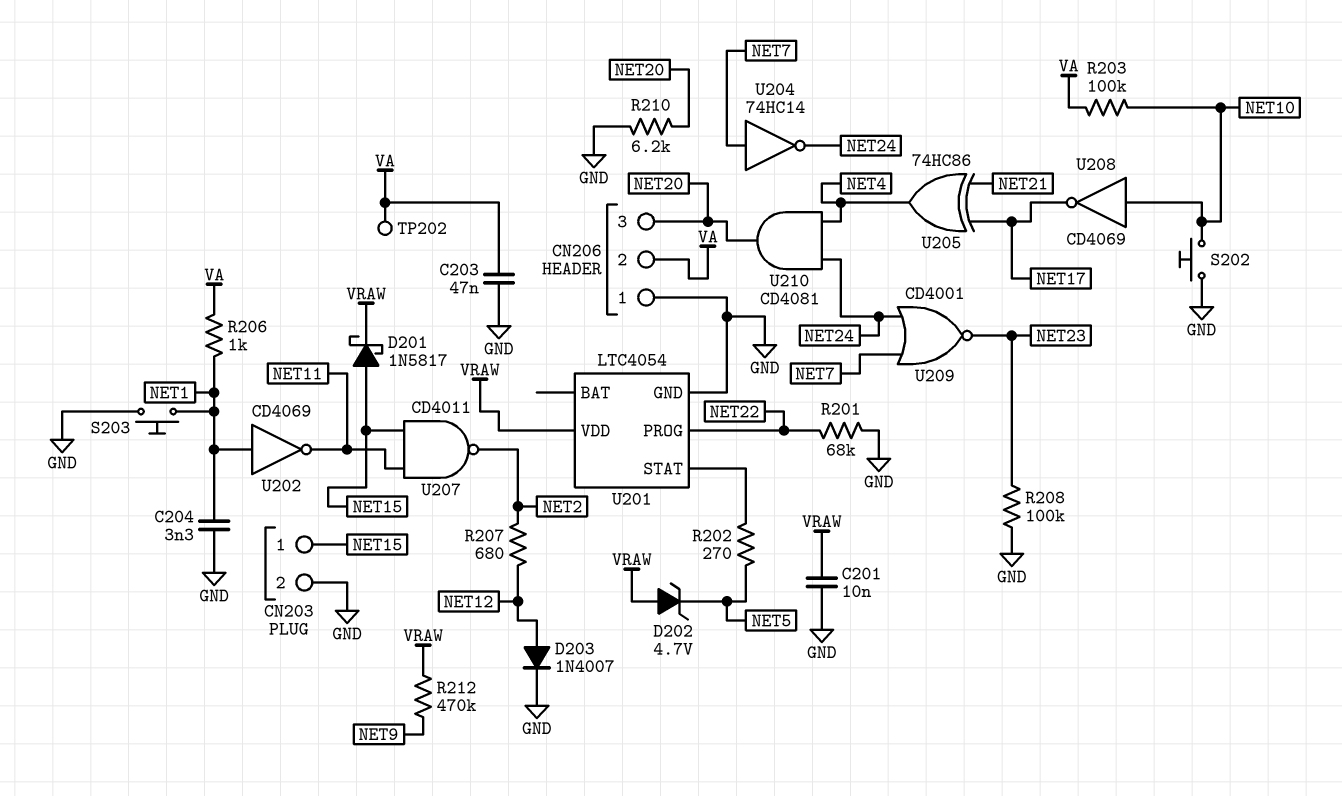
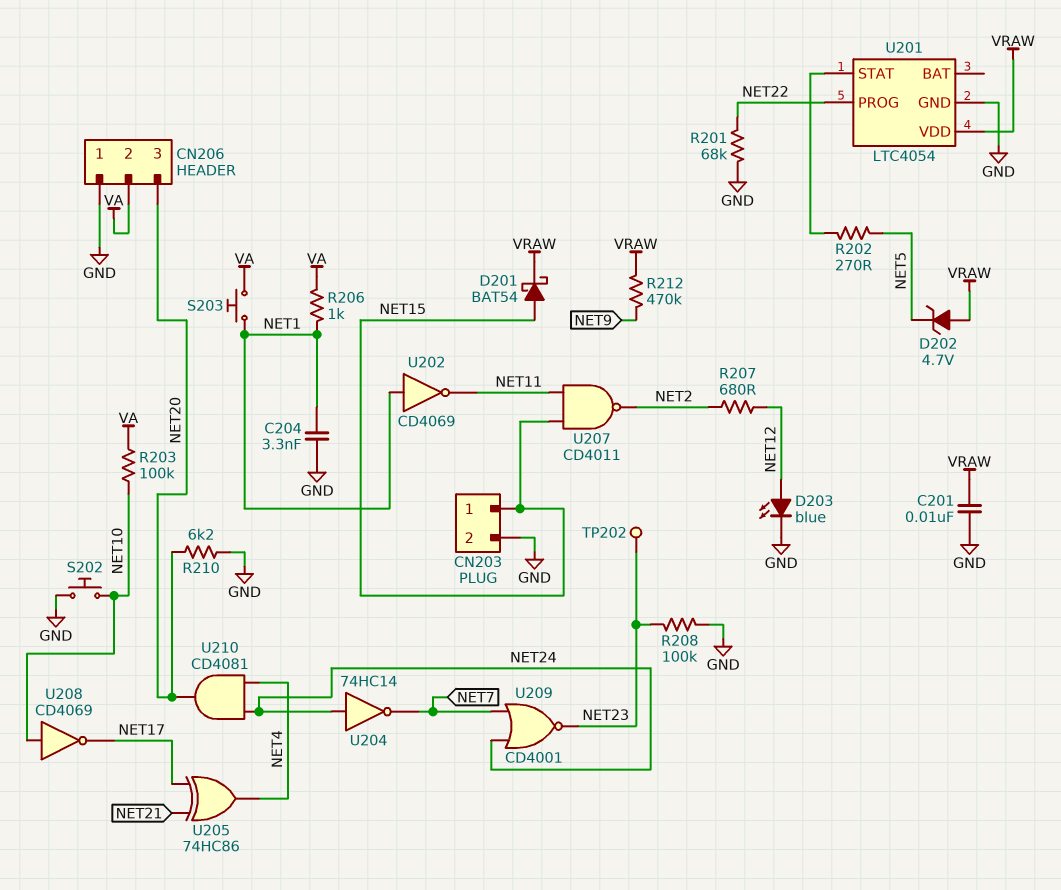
C203: 47nF (GND, VA) -> none
D201: schottky 1N5817 (A NET15, K VRAW) -> schottky BAT54 (A NET15, K VRAW)
D203: diode 1N4007 (A NET12, K GND) -> LED blue (A NET12, K GND)
S203: button (GND, NET1) -> button (NET1, VA)
TP202: test point (VA) -> test point (NET23)
U204: NOT 74HC14 (in NET7, out NET24) -> NOT 74HC14 (in NET24, out NET7)

